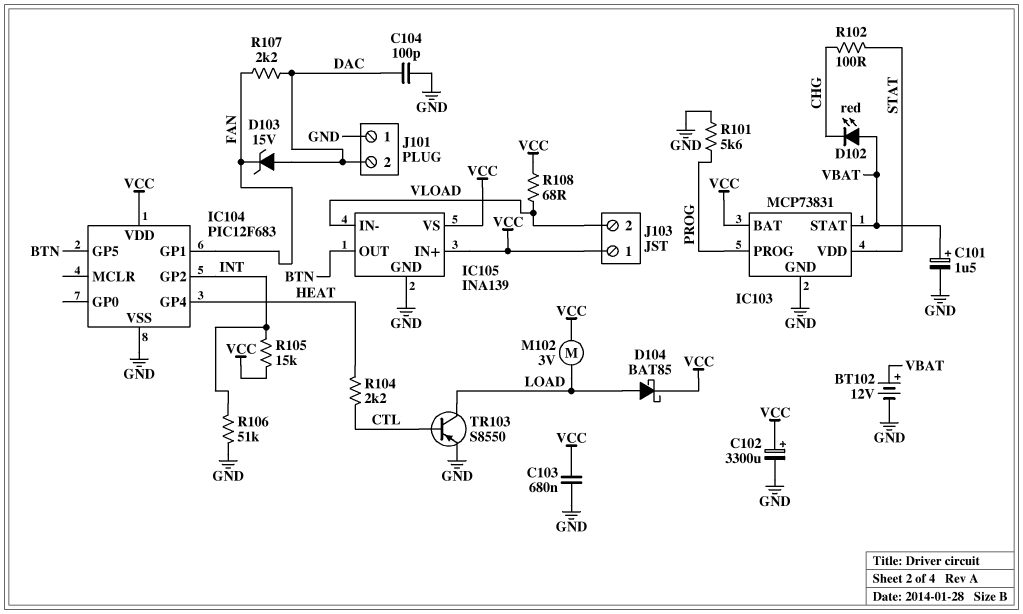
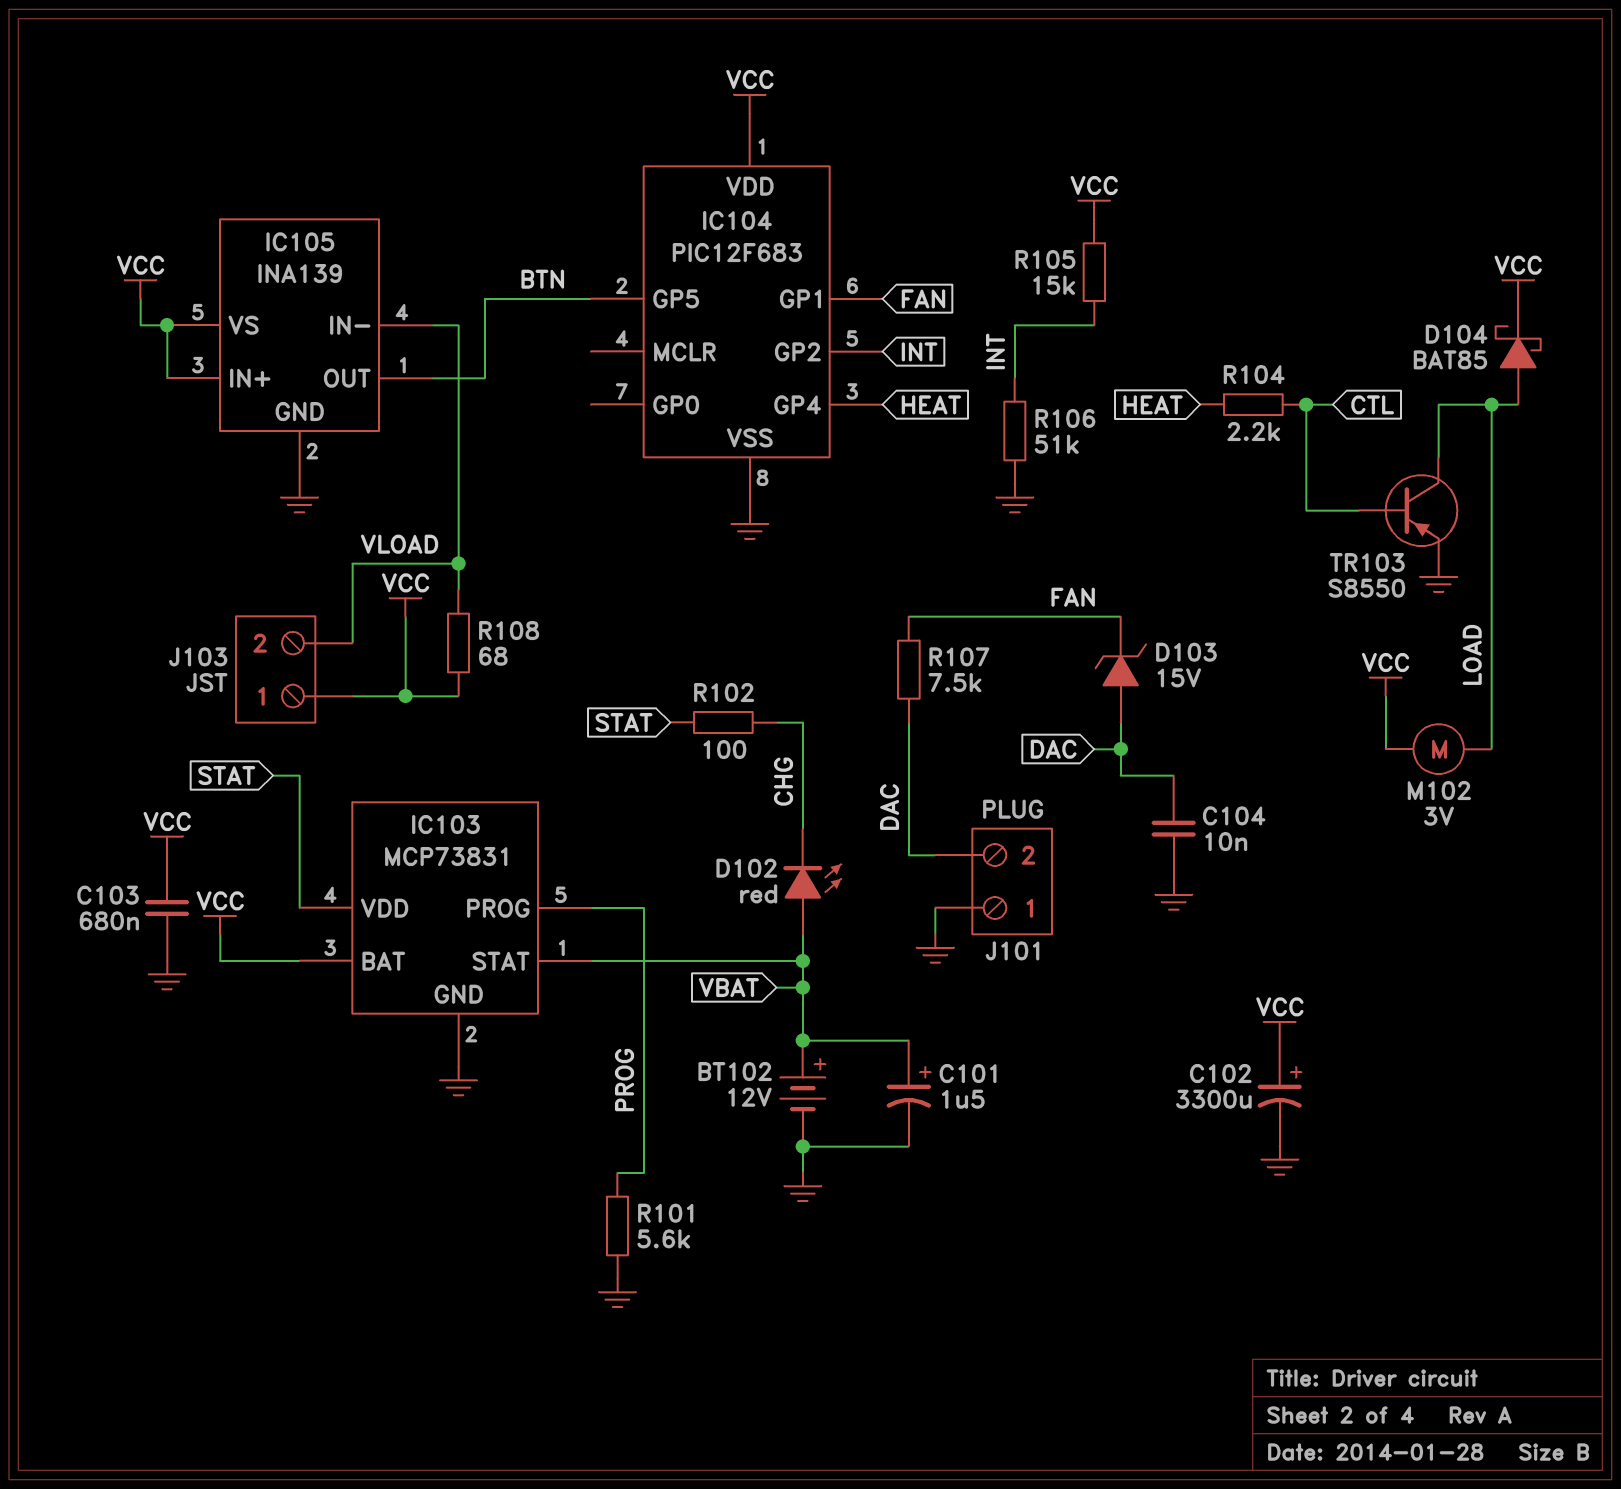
C104: 100pF (DAC, GND) -> 10nF (DAC, GND)
R107: 2.2k (DAC, FAN) -> 7.5k (DAC, FAN)

